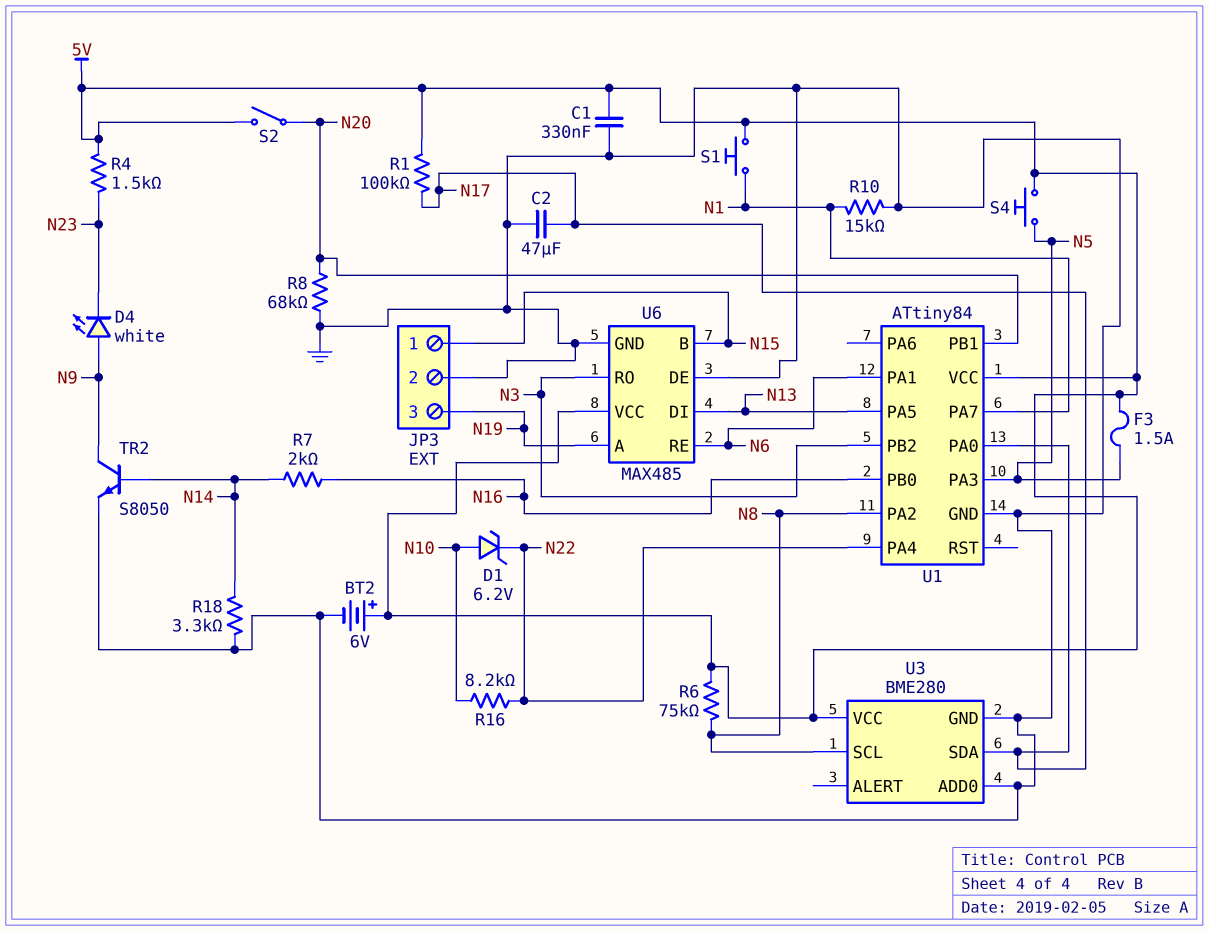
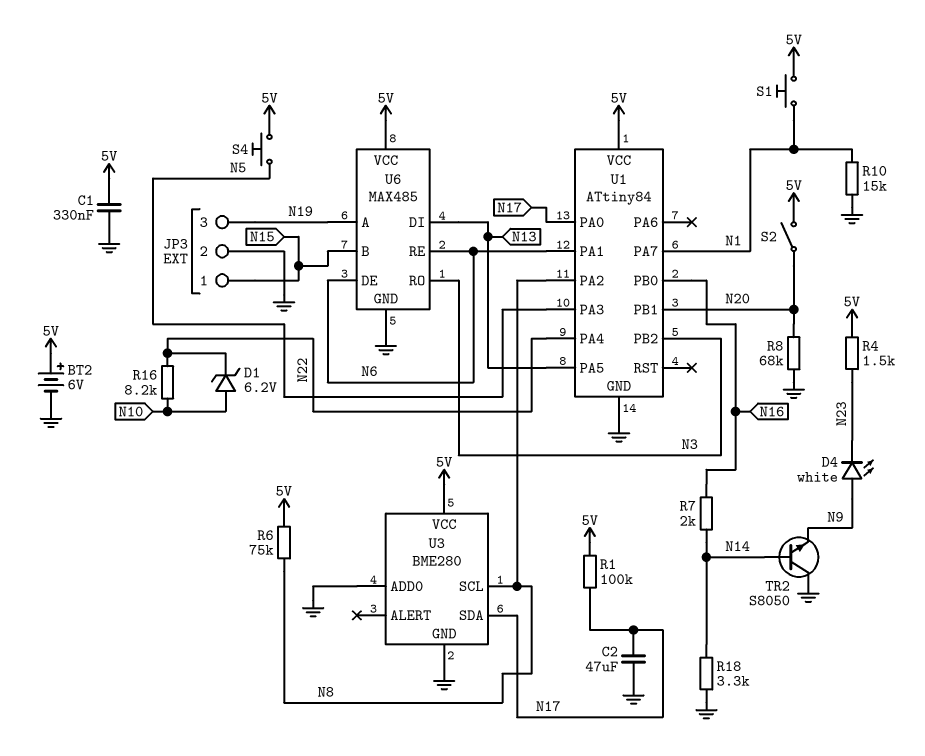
F3: 1.5A (5V, N5) -> none
TR2: NPN S8050 (B N14, C N9, E GND) -> NPN S8050 (B N14, C GND, E N9)
U6 pin DE: GND -> N6

